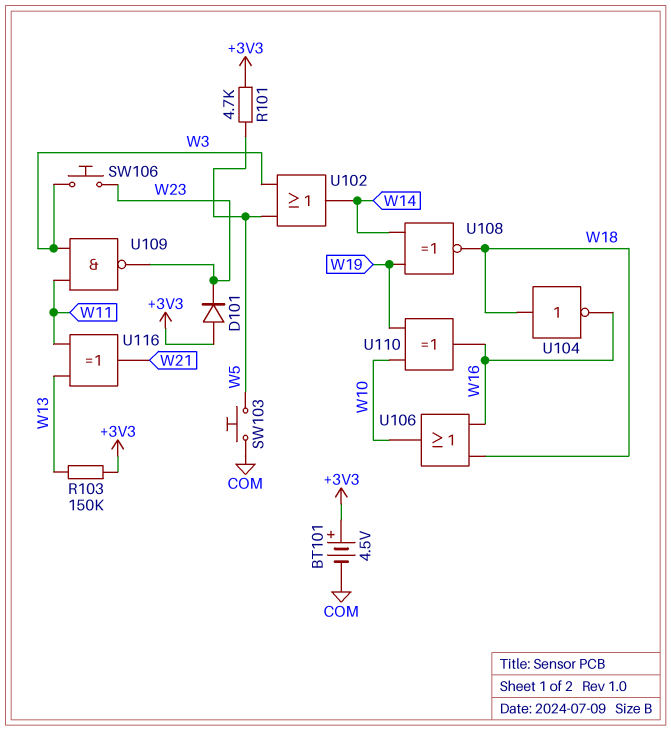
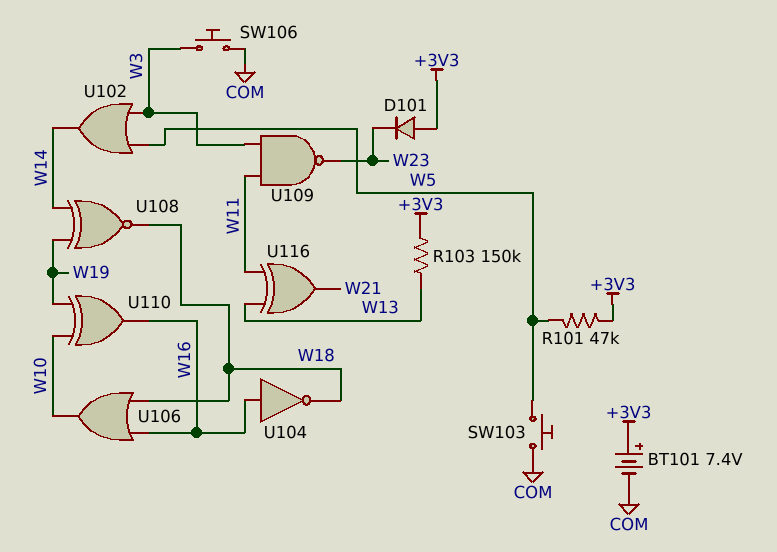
BT101: 4.5V (plus +3V3, minus COM) -> 7.4V (plus +3V3, minus COM)
R101: 4.7k (+3V3, W5) -> 47k (+3V3, W5)
SW106: button (W3, W23) -> button (COM, W3)
U104: NOT (in W18, out W16) -> NOT (in W16, out W18)

